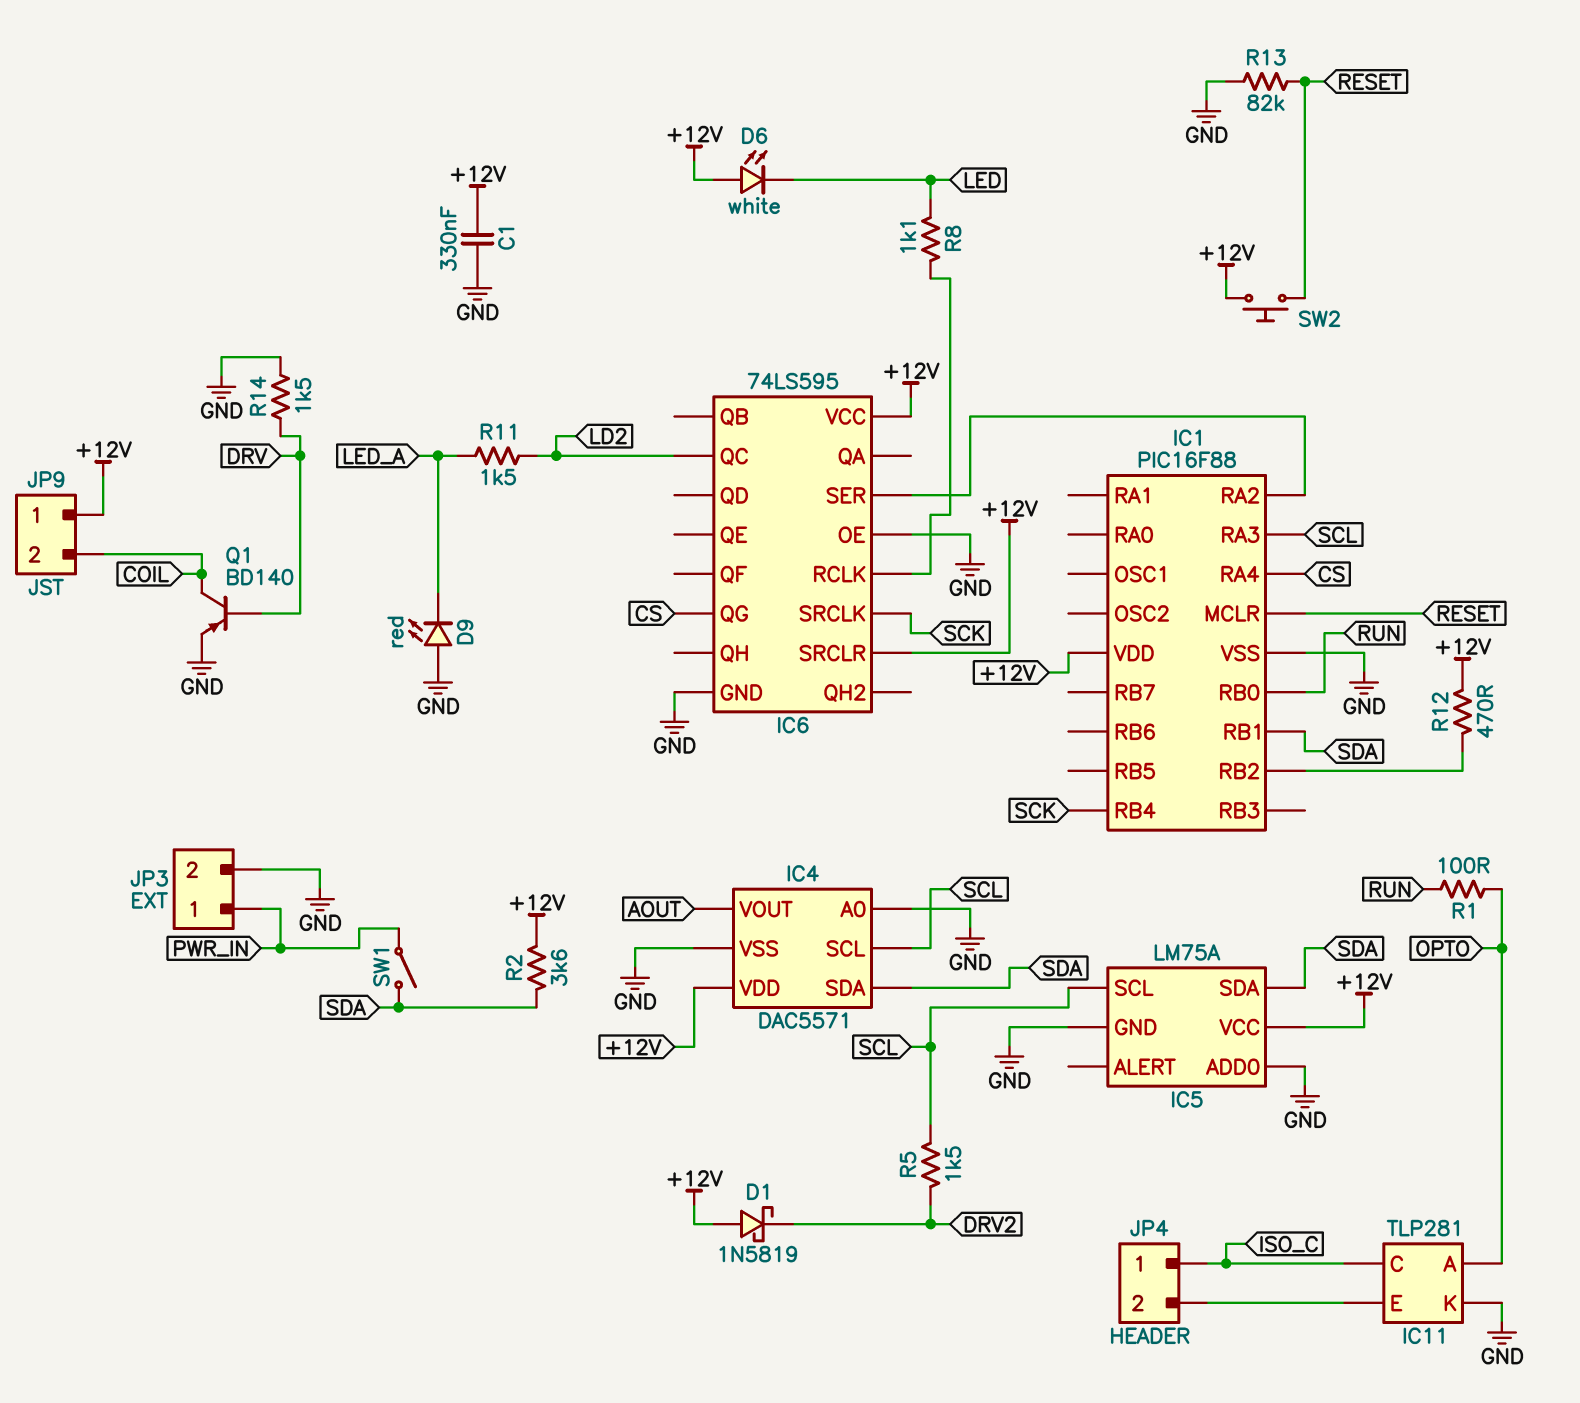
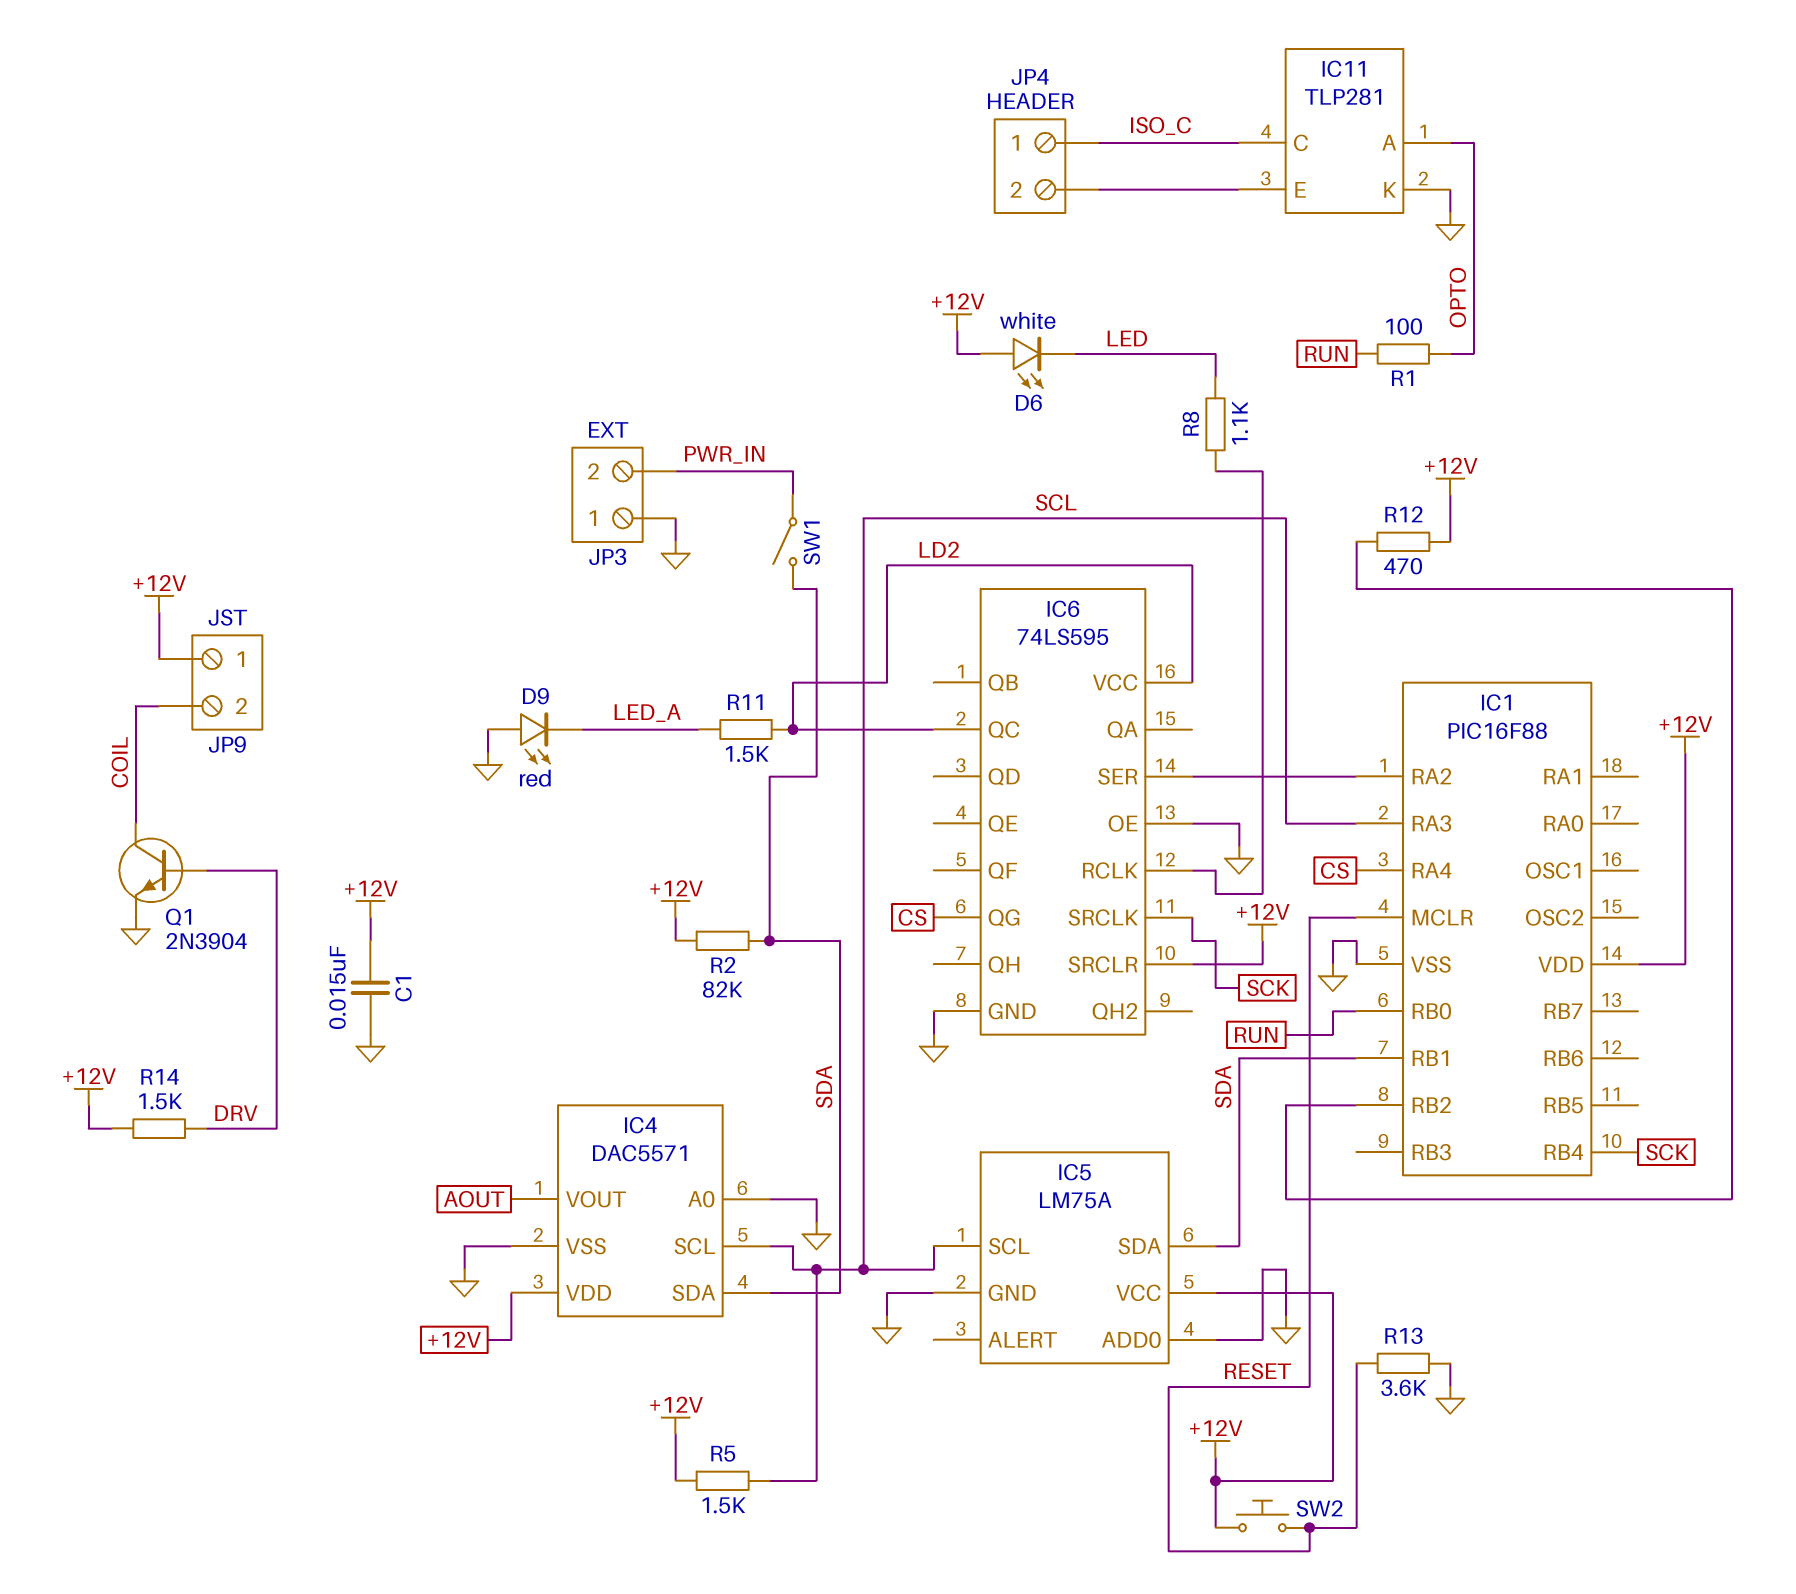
C1: 330nF (+12V, GND) -> 15nF (+12V, GND)
D1: schottky 1N5819 (A +12V, K DRV2) -> none
IC6 pin VCC: +12V -> LD2
JP3 pin 1: PWR_IN -> GND
JP3 pin 2: GND -> PWR_IN
Q1: PNP BD140 (B DRV, C COIL, E GND) -> NPN 2N3904 (B DRV, C COIL, E GND)
R2: 3.6k (+12V, SDA) -> 82k (+12V, SDA)
R5: 1.5k (DRV2, SCL) -> 1.5k (+12V, SCL)
R13: 82k (GND, RESET) -> 3.6k (GND, RESET)
R14: 1.5k (DRV, GND) -> 1.5k (+12V, DRV)

